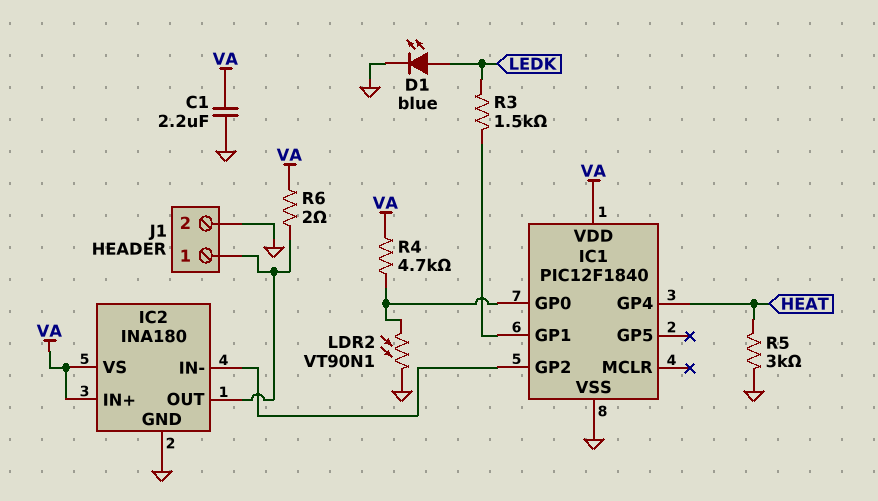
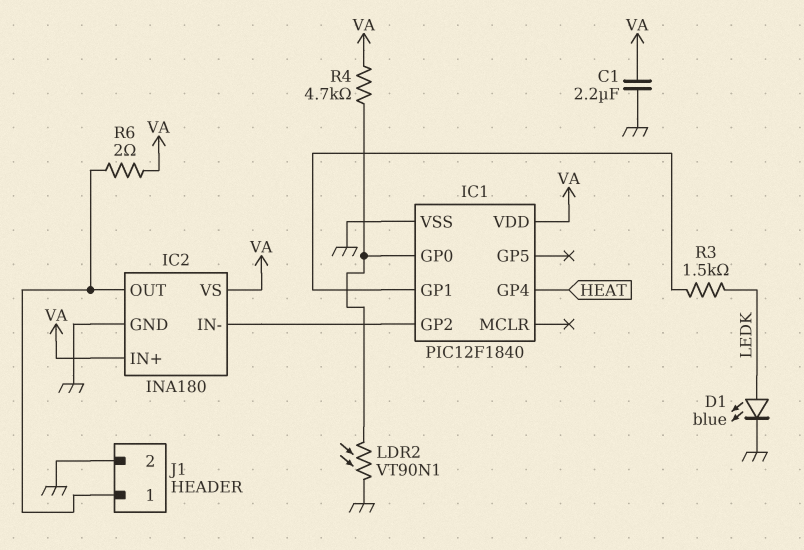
R5: 3k (GND, HEAT) -> none

